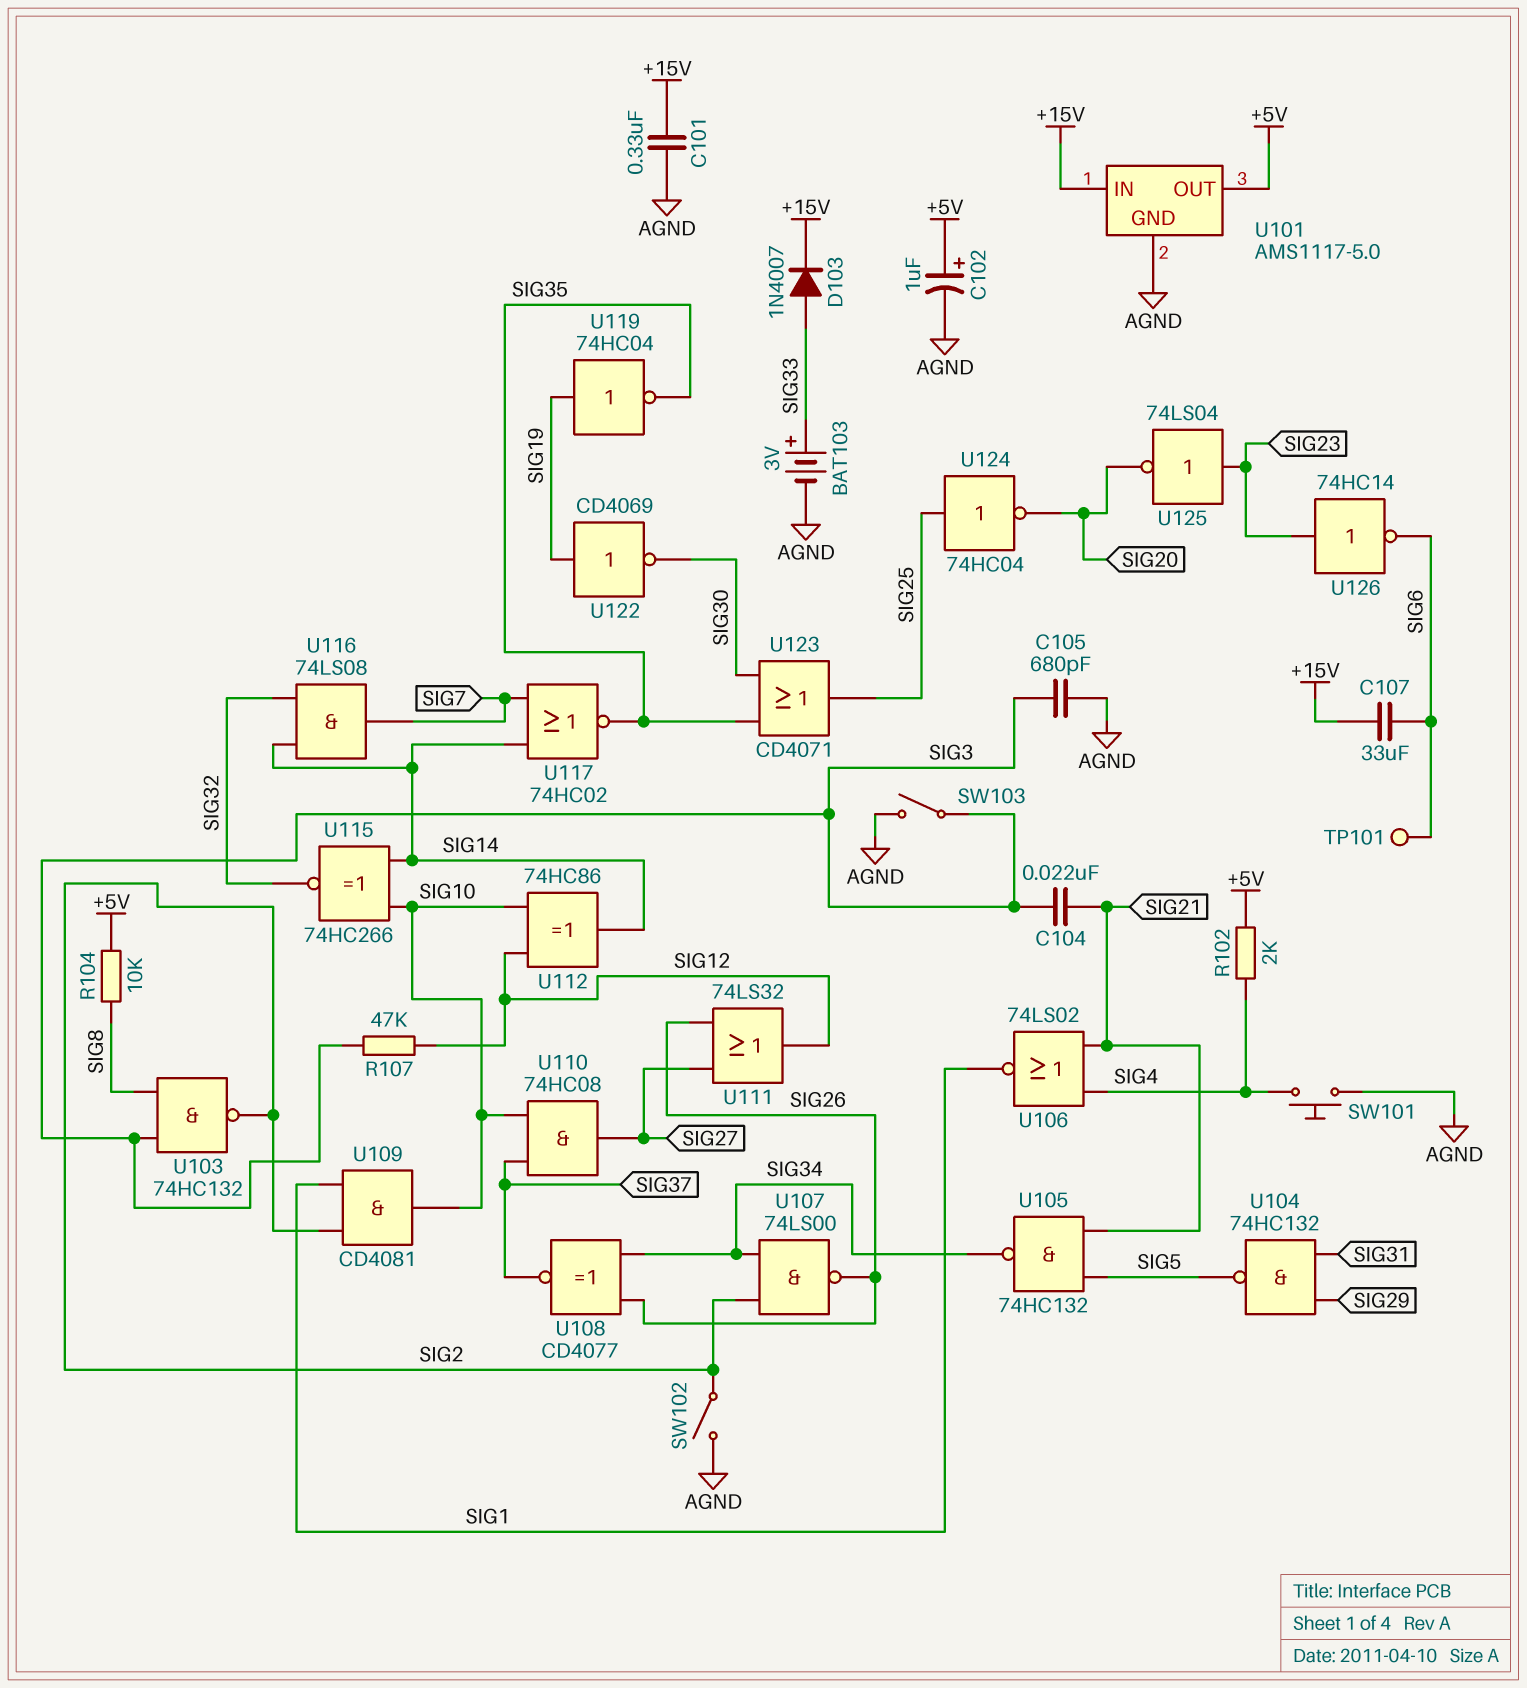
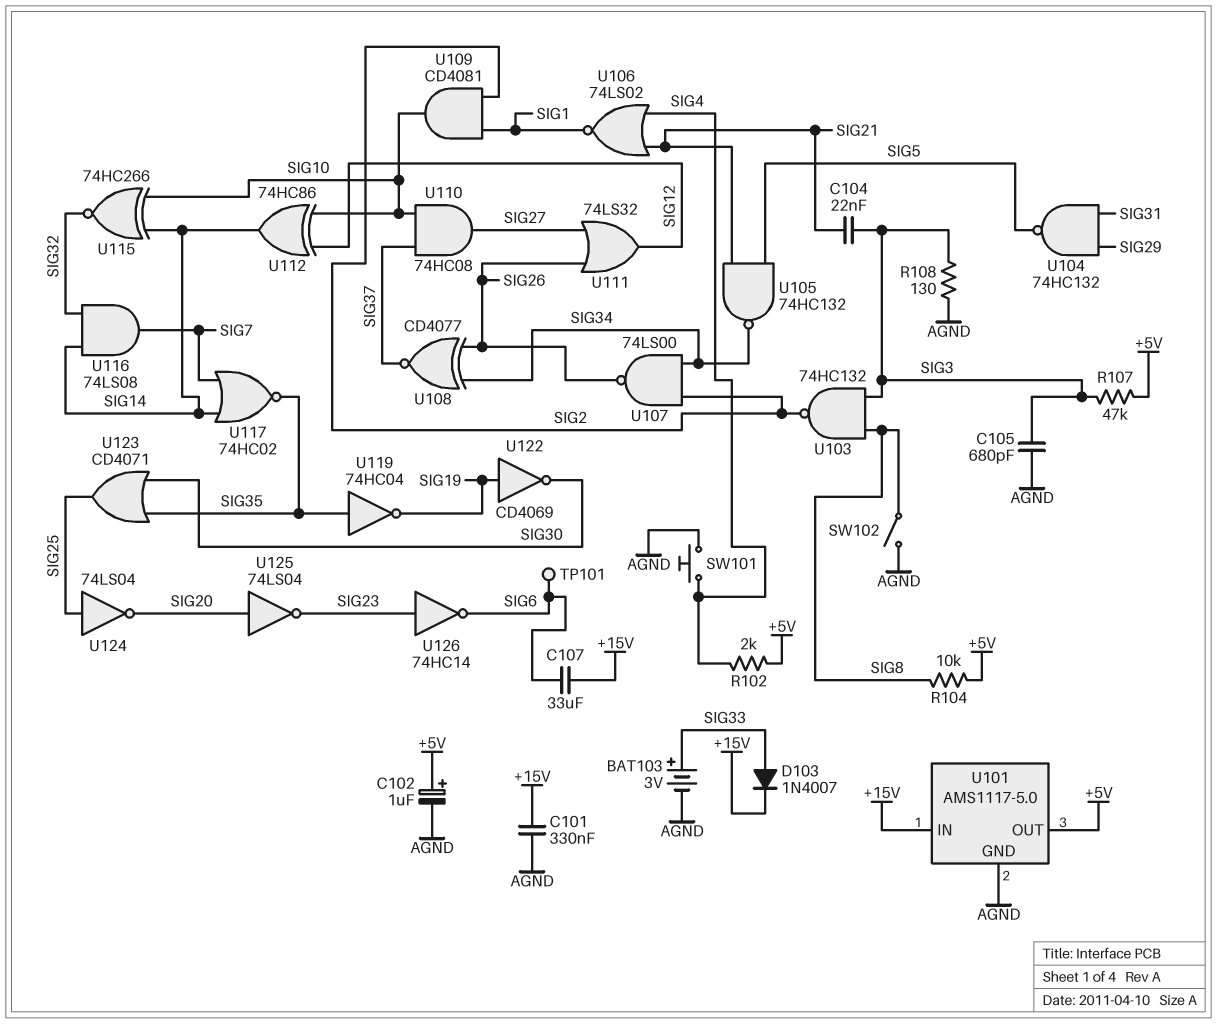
R107: 47k (SIG3, SIG12) -> 47k (+5V, SIG3)
R108: none -> 130 (AGND, SIG3)
SW102: switch (AGND, SIG2) -> switch (AGND, SIG8)
SW103: switch (AGND, SIG3) -> none
U119: NOT 74HC04 (in SIG19, out SIG35) -> NOT 74HC04 (in SIG35, out SIG19)
U124: NOT 74HC04 (in SIG25, out SIG20) -> NOT 74LS04 (in SIG25, out SIG20)
U125: NOT 74LS04 (in SIG23, out SIG20) -> NOT 74LS04 (in SIG20, out SIG23)

